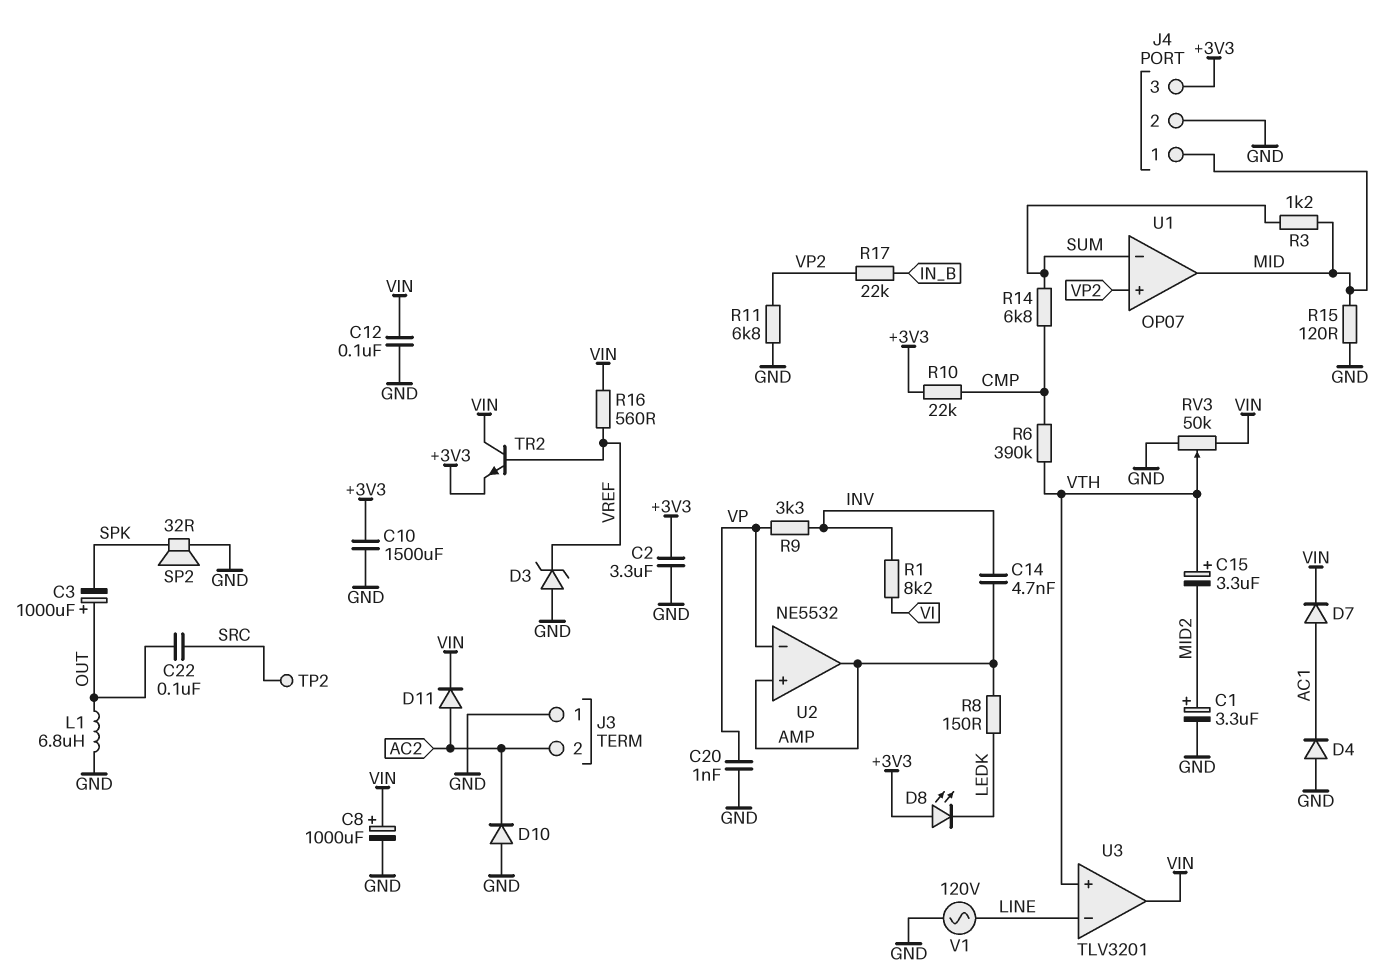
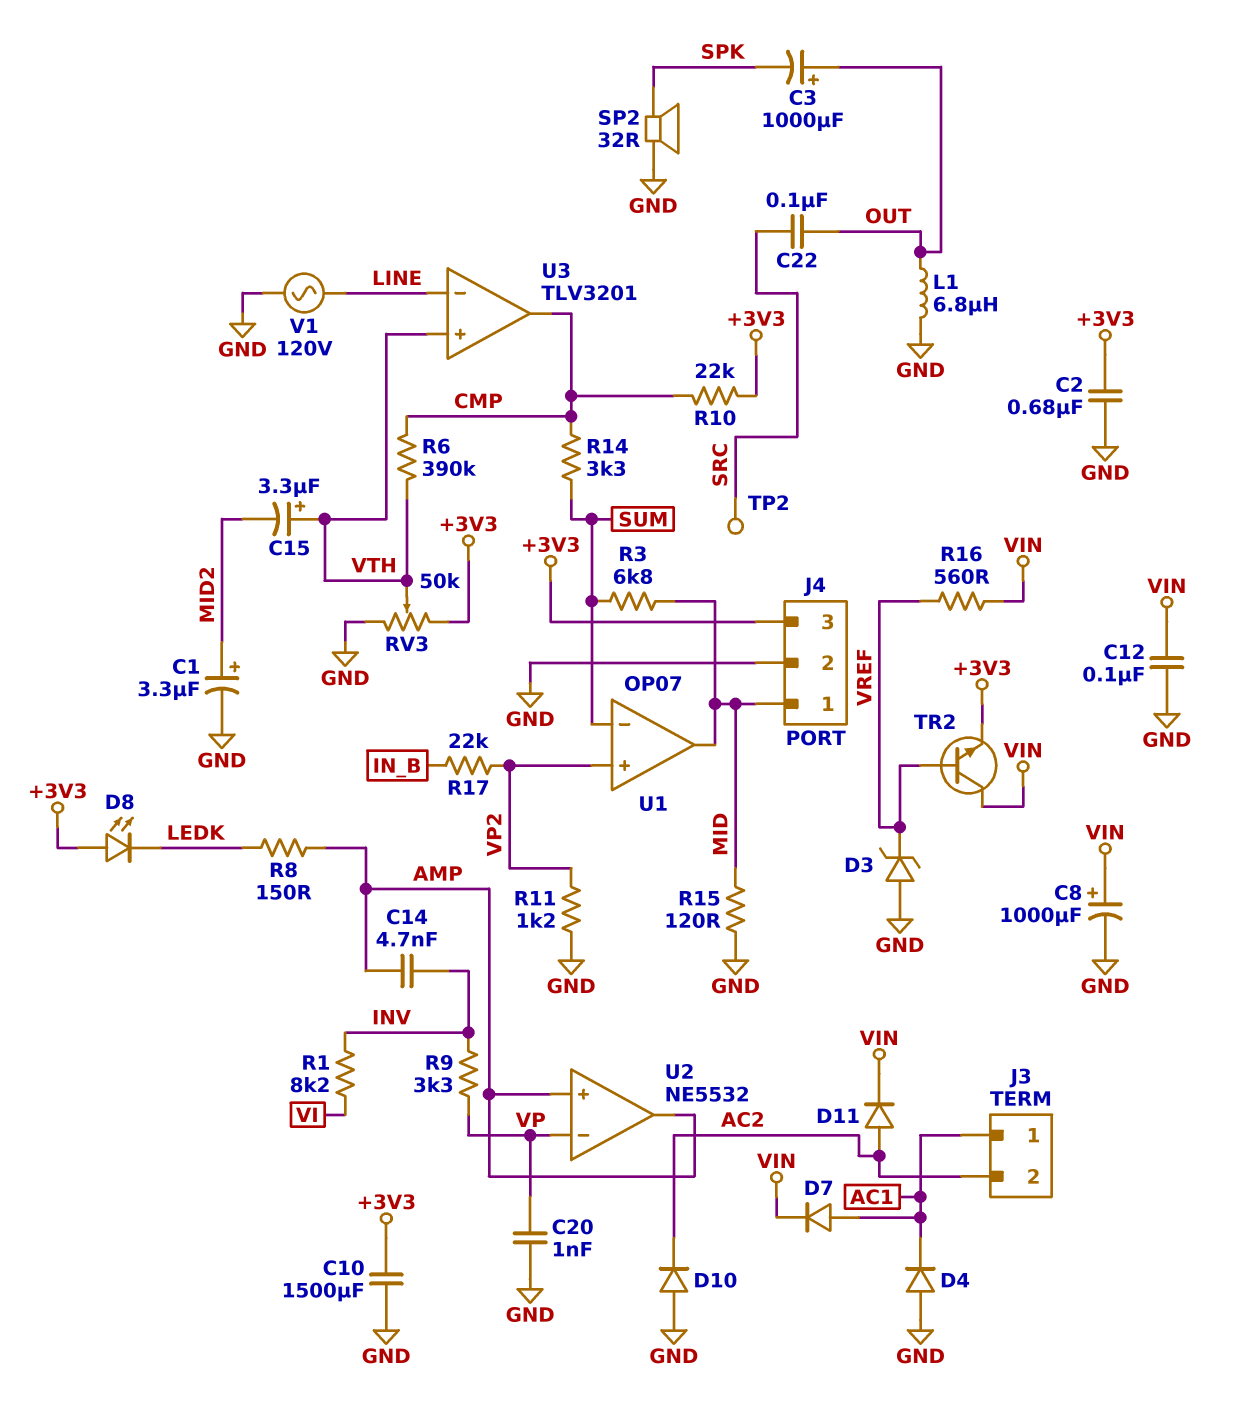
C2: 3.3uF (+3V3, GND) -> 680nF (+3V3, GND)
J3 pin 1: GND -> AC1
R3: 1.2k (MID, SUM) -> 6.8k (MID, SUM)
R11: 6.8k (GND, VP2) -> 1.2k (GND, VP2)
R14: 6.8k (CMP, SUM) -> 3.3k (CMP, SUM)
RV3: 50k (GND, VIN, wiper VTH) -> 50k (+3V3, GND, wiper VTH)
U3 pin out: VIN -> CMP

